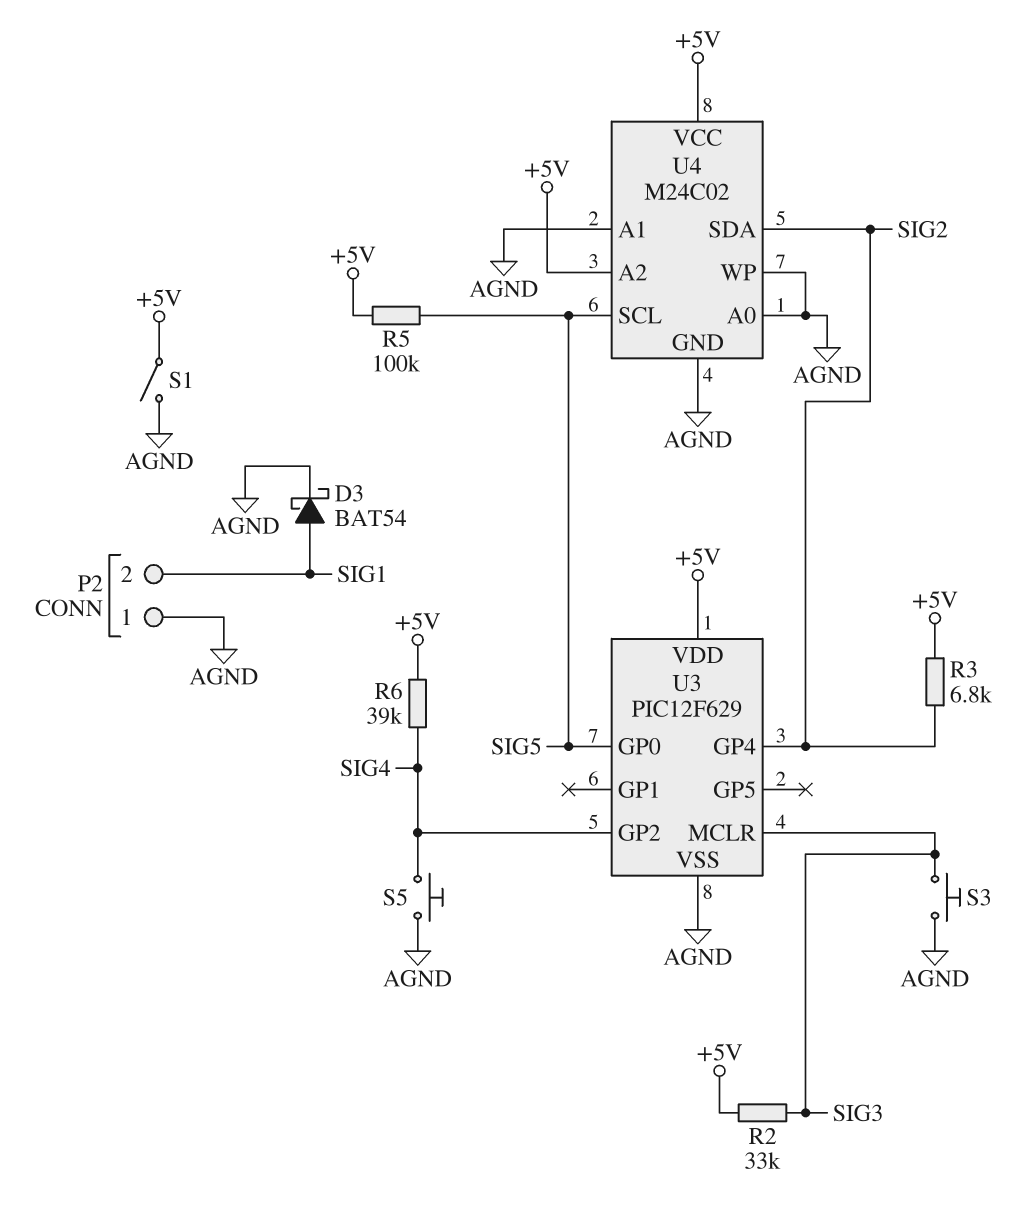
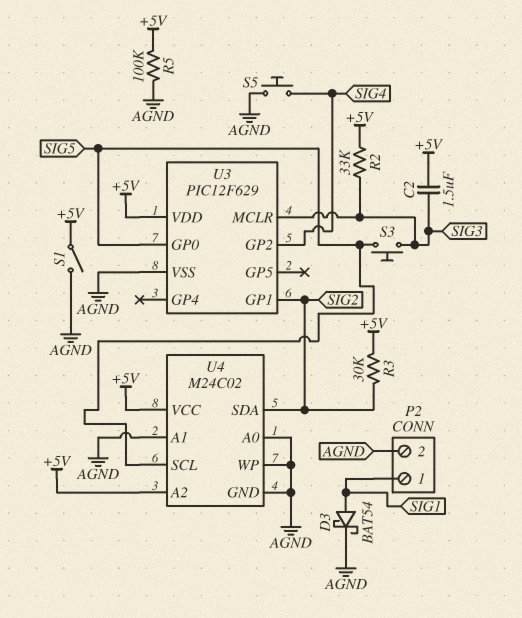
C2: none -> 1.5uF (+5V, SIG3)
P2 pin 1: AGND -> SIG1
P2 pin 2: SIG1 -> AGND
R3: 6.8k (+5V, SIG2) -> 30k (+5V, SIG2)
R5: 100k (+5V, SIG5) -> 100k (+5V, AGND)
R6: 39k (+5V, SIG4) -> none
S3: button (AGND, SIG3) -> button (SIG3, SIG5)
U3 pin GP1: none -> SIG2
U3 pin GP4: SIG2 -> none

